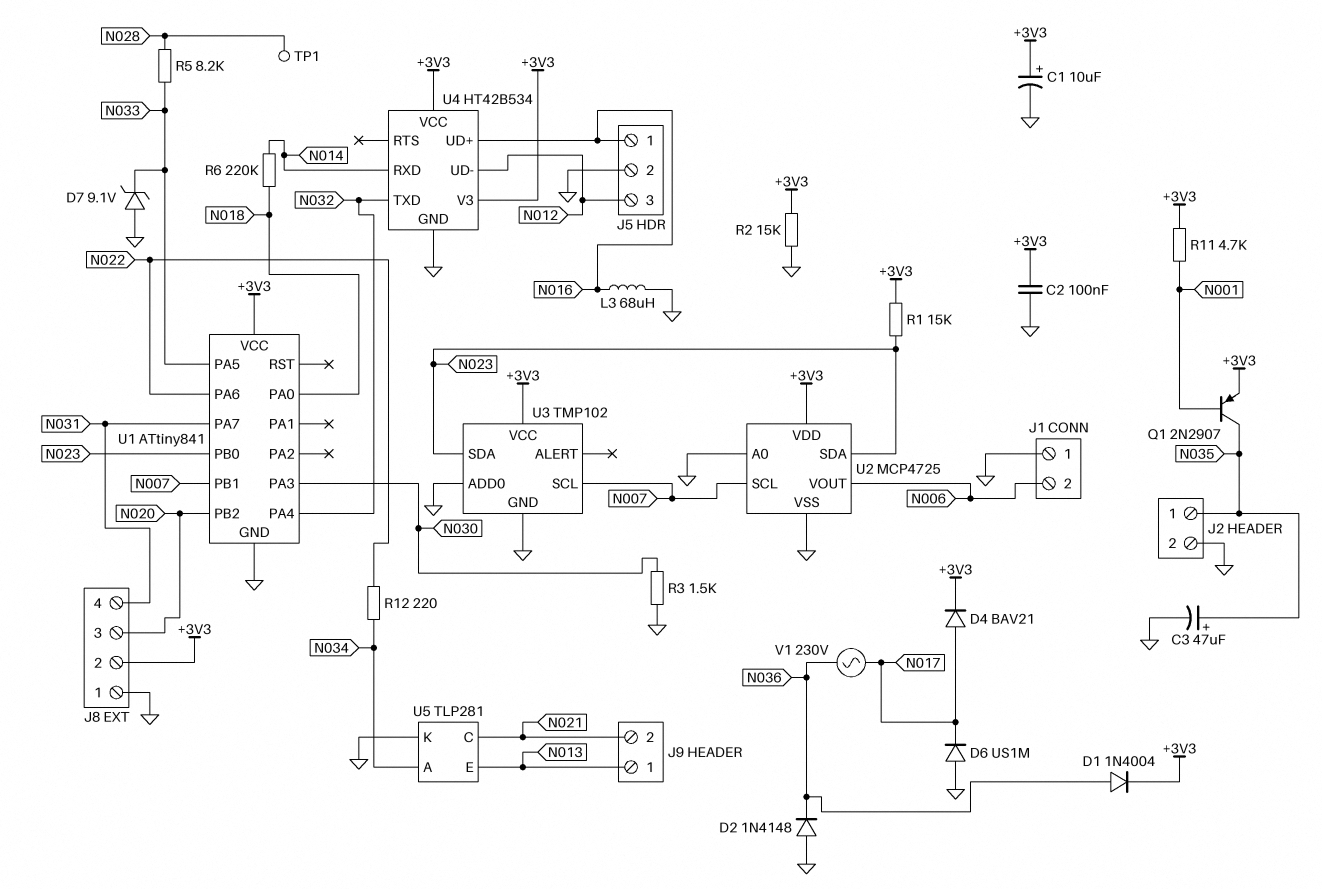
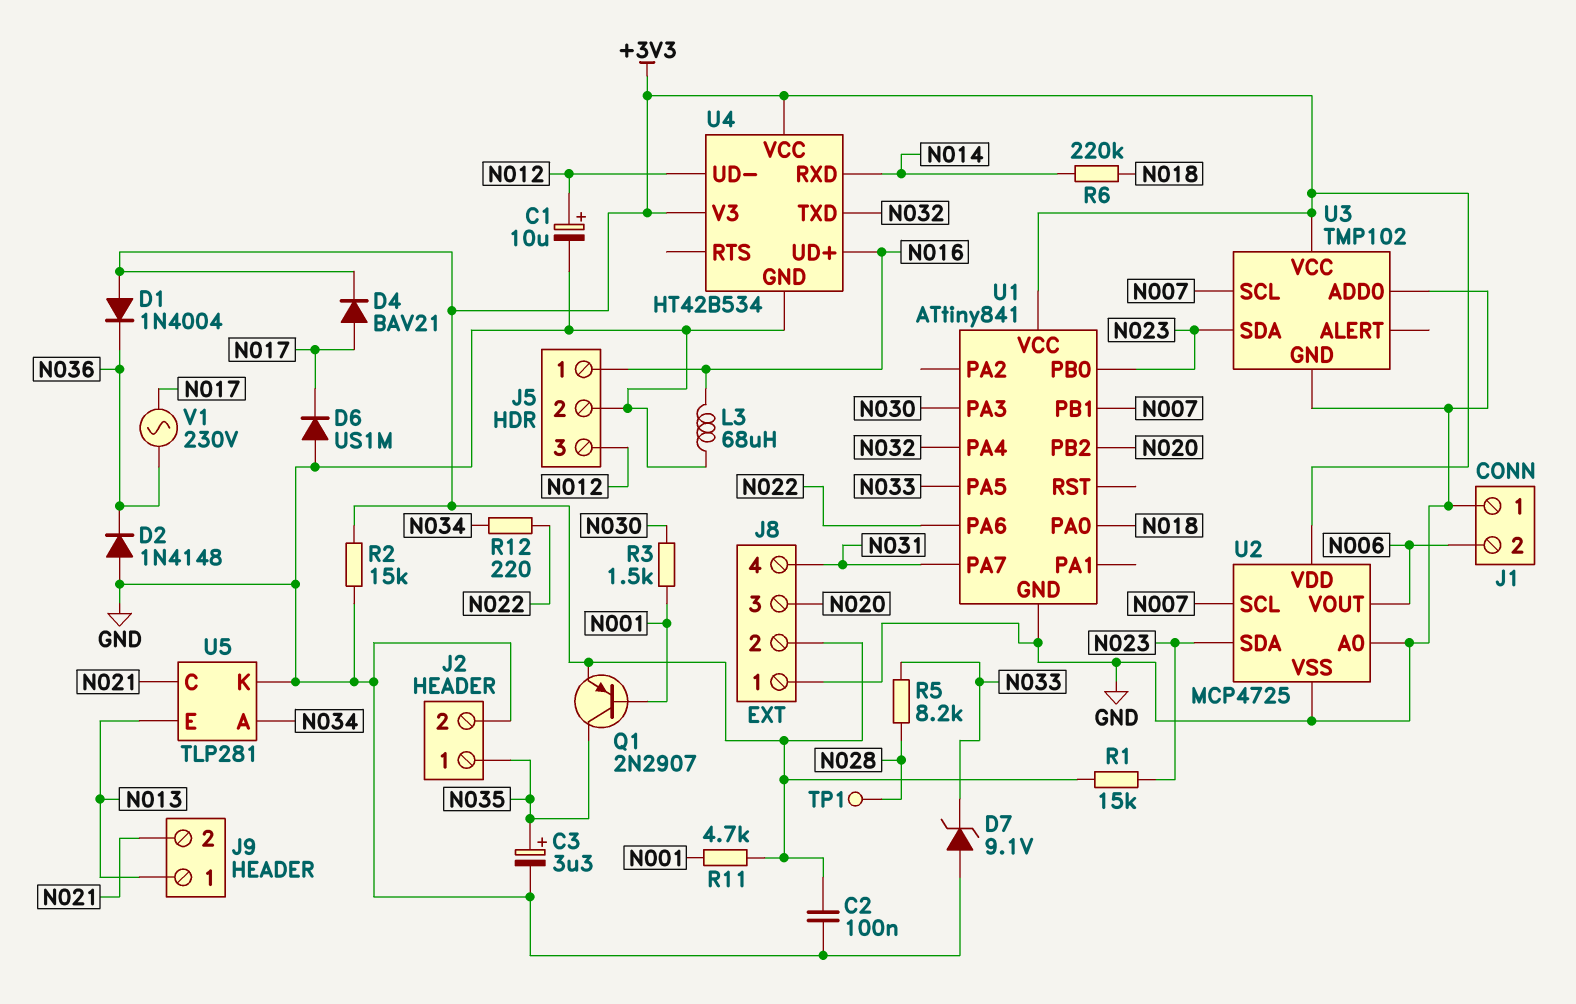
C1: 10uF (plus +3V3, minus GND) -> 10uF (plus N012, minus GND)
C3: 47uF (plus N035, minus GND) -> 3.3uF (plus N035, minus GND)
D1: diode 1N4004 (A N036, K +3V3) -> diode 1N4004 (A +3V3, K N036)
R3: 1.5k (GND, N030) -> 1.5k (N001, N030)

